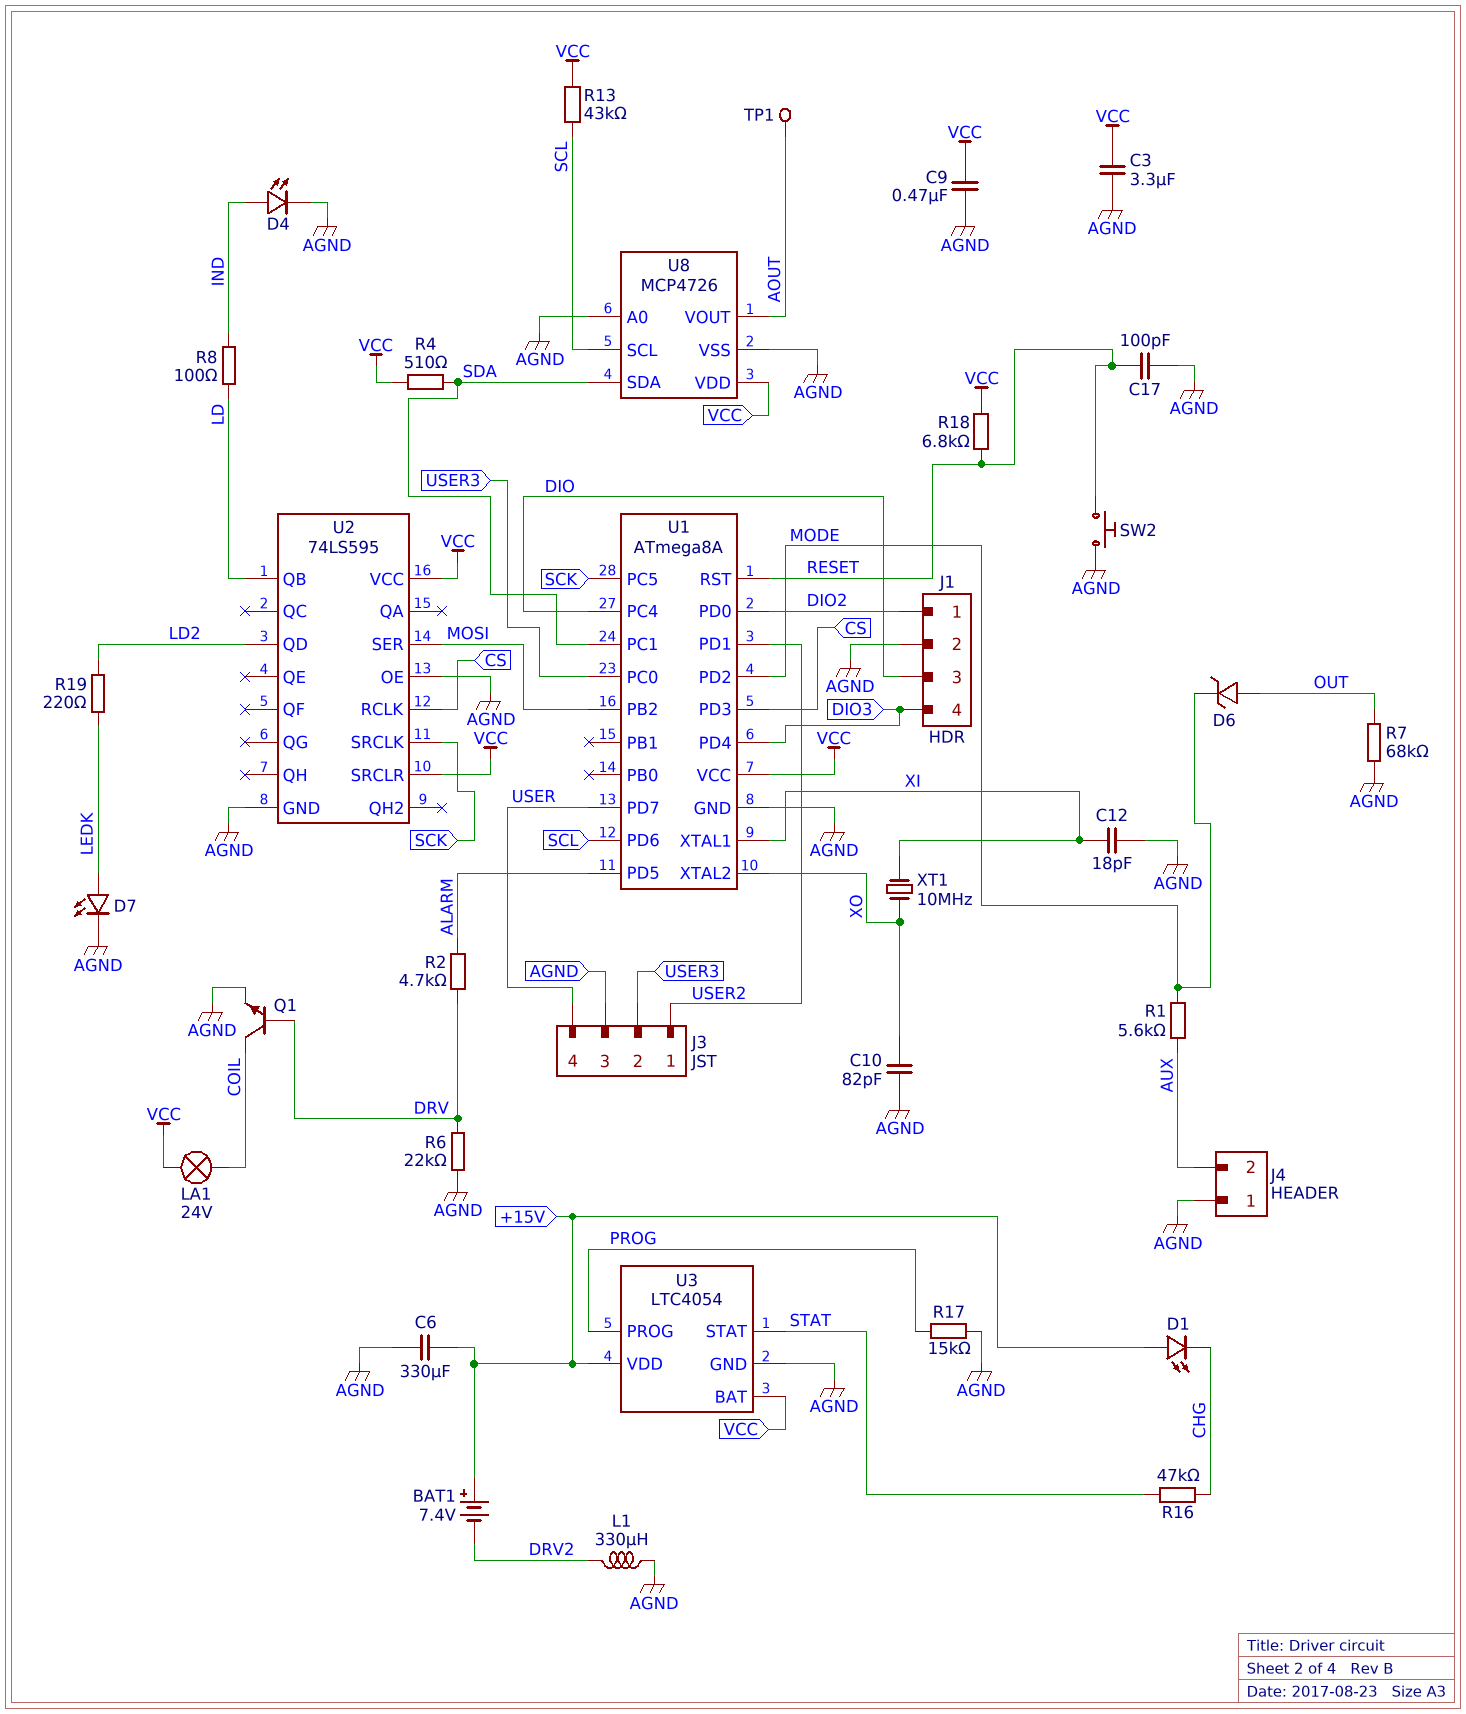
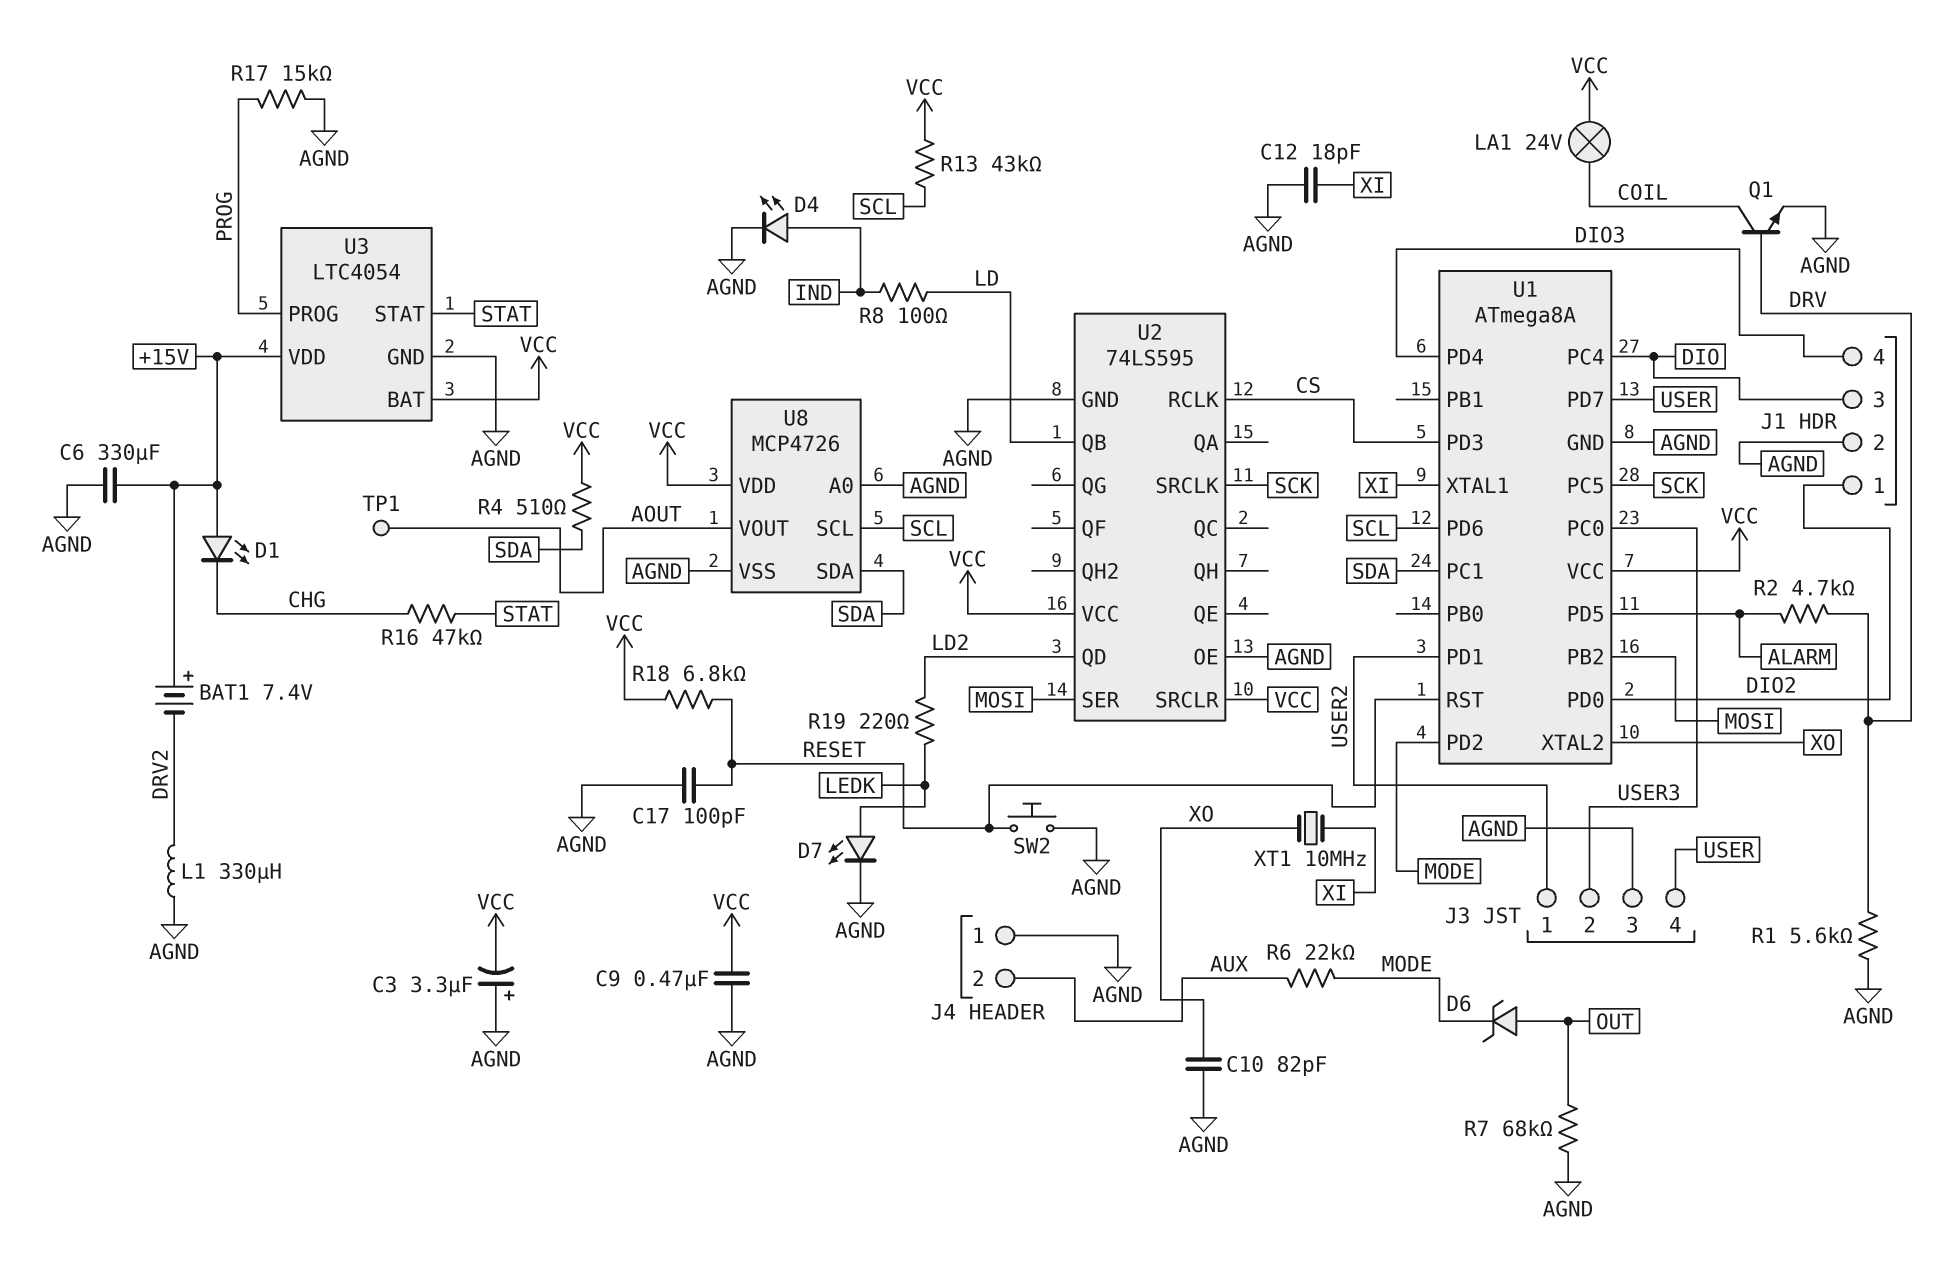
C3: 3.3uF (AGND, VCC) -> 3.3uF (plus AGND, minus VCC)
R1: 5.6k (AUX, MODE) -> 5.6k (AGND, DRV)
R6: 22k (AGND, DRV) -> 22k (AUX, MODE)

